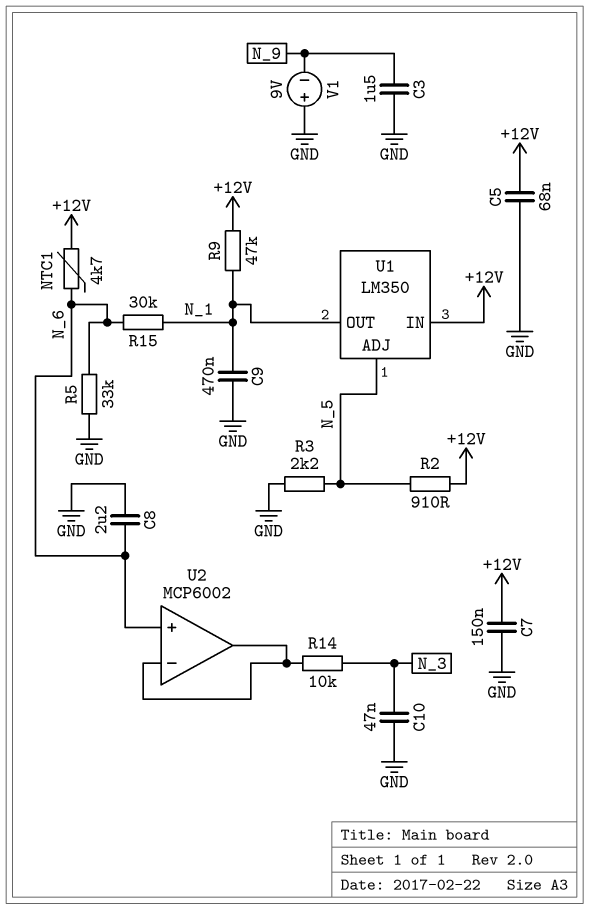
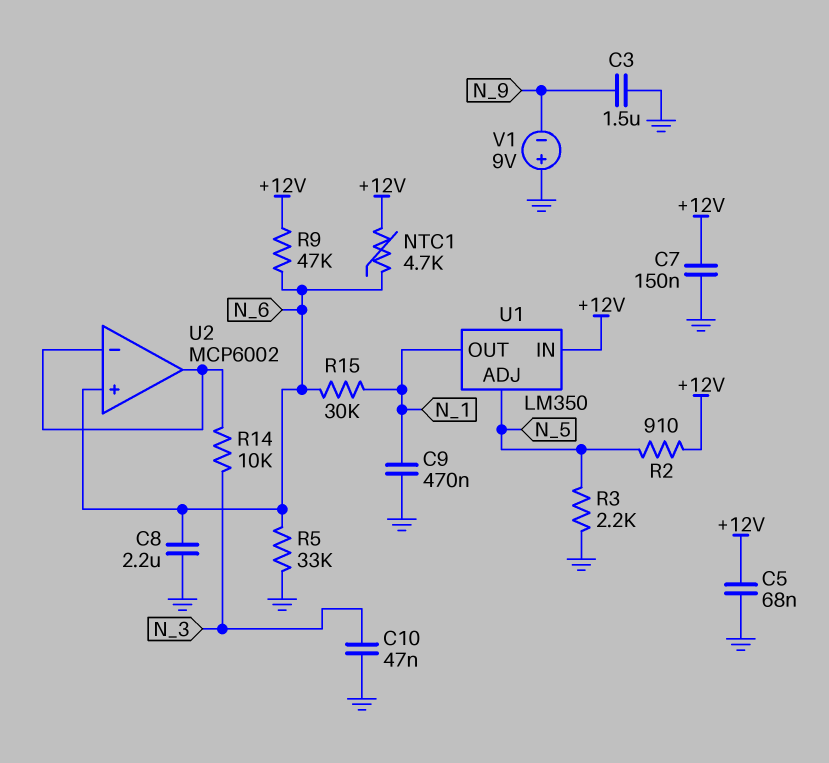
R9: 47k (+12V, N_1) -> 47k (+12V, N_6)

